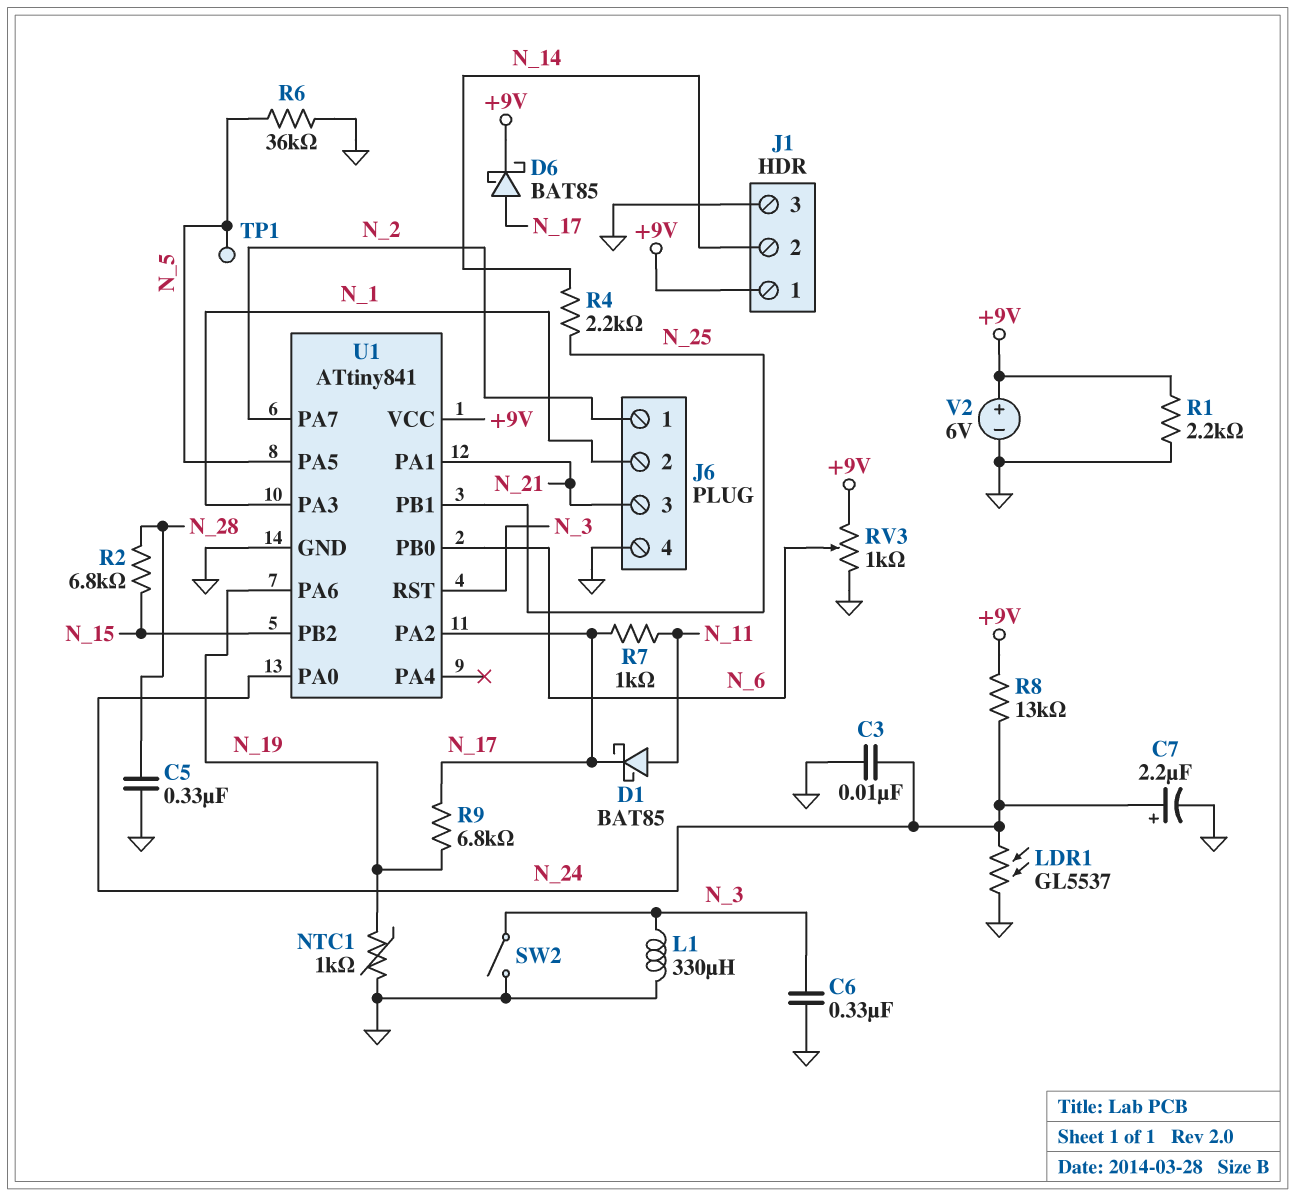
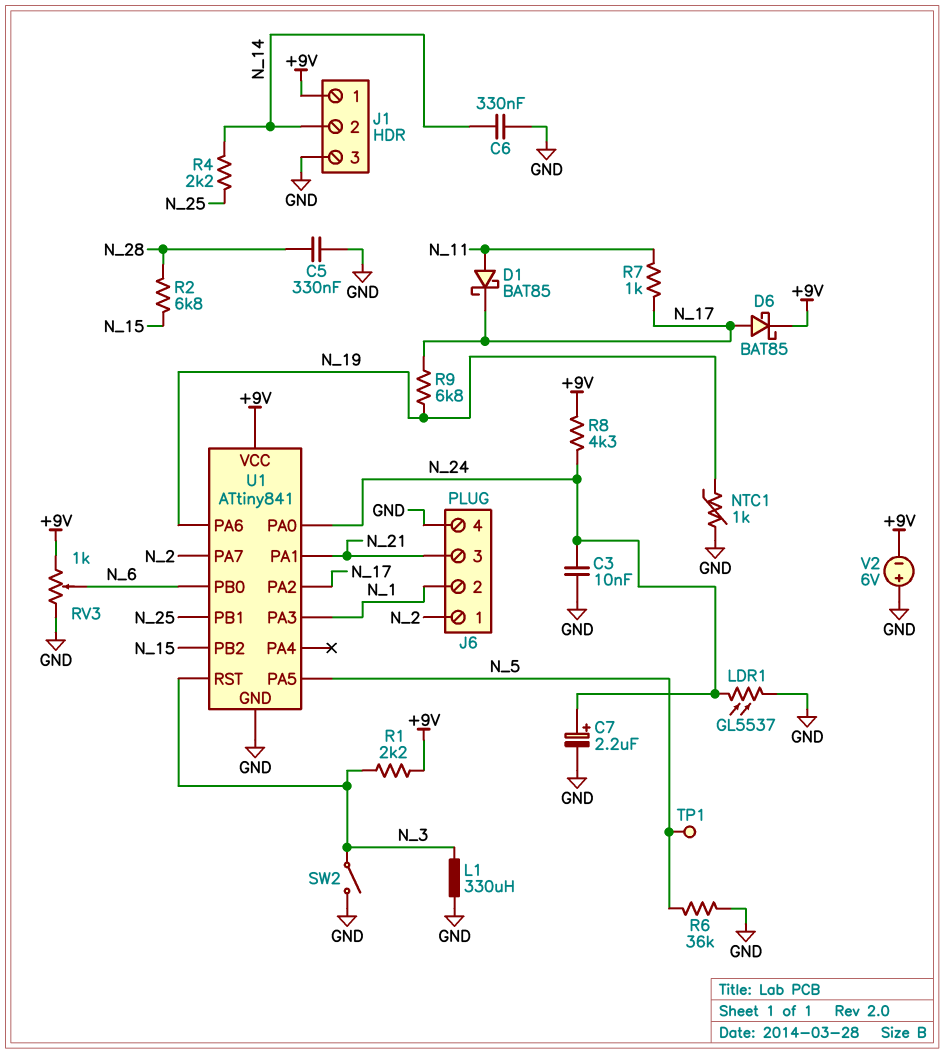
C6: 330nF (GND, N_3) -> 330nF (GND, N_14)
R1: 2.2k (+9V, GND) -> 2.2k (+9V, N_3)
R8: 13k (+9V, N_24) -> 4.3k (+9V, N_24)
V2: 6V (plus +9V, minus GND) -> 6V (plus GND, minus +9V)

